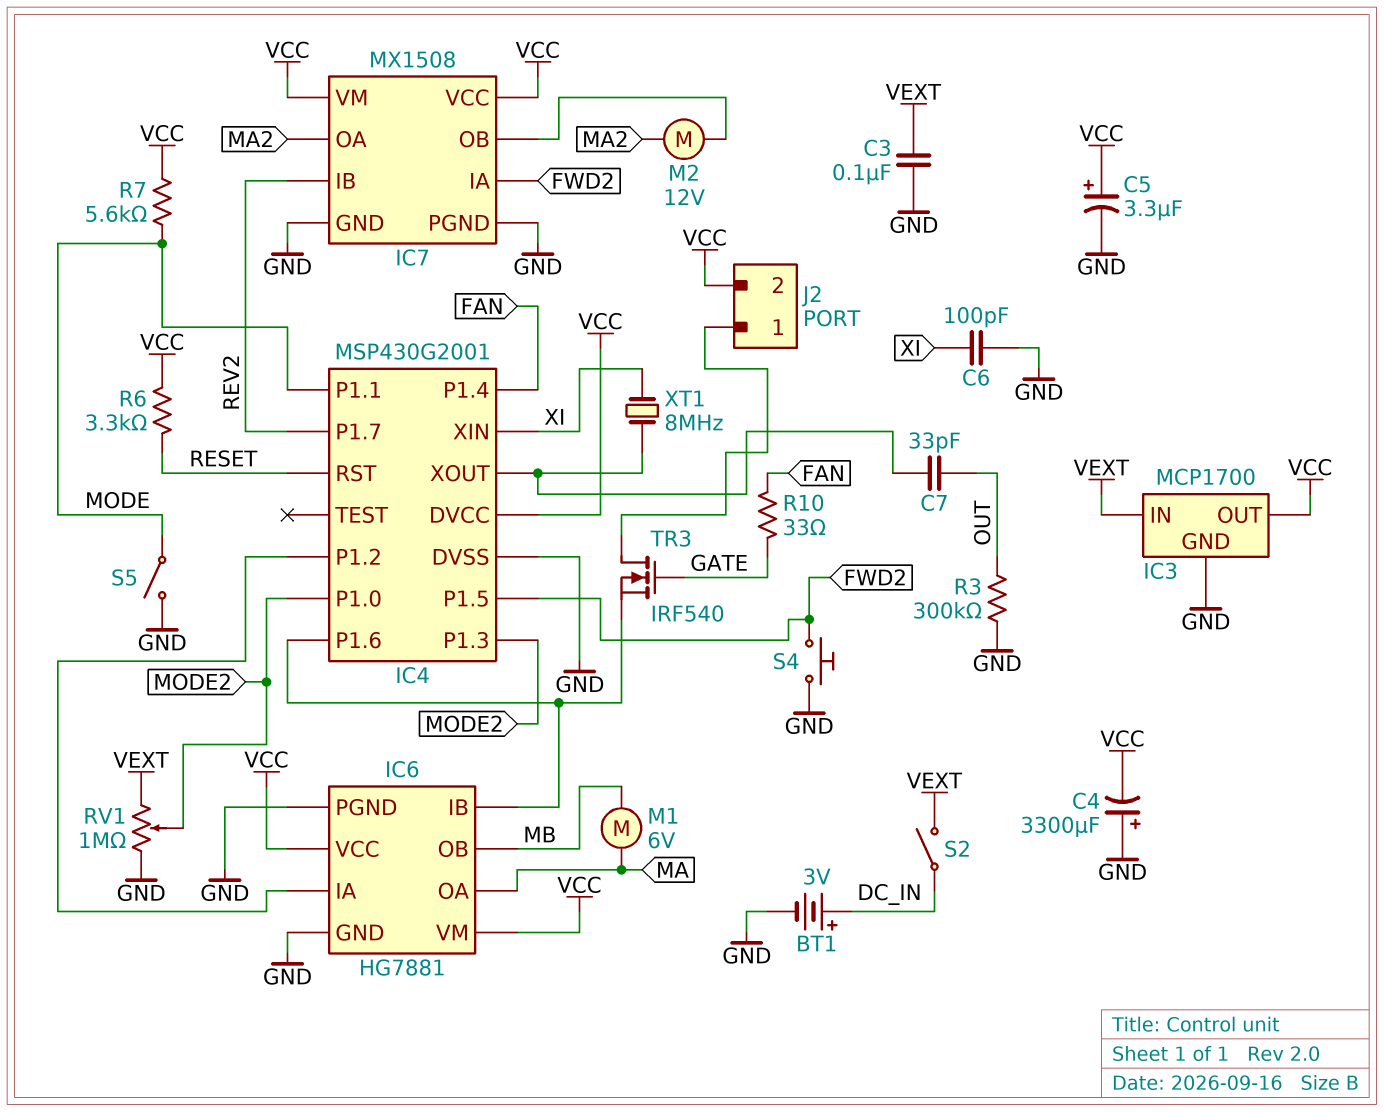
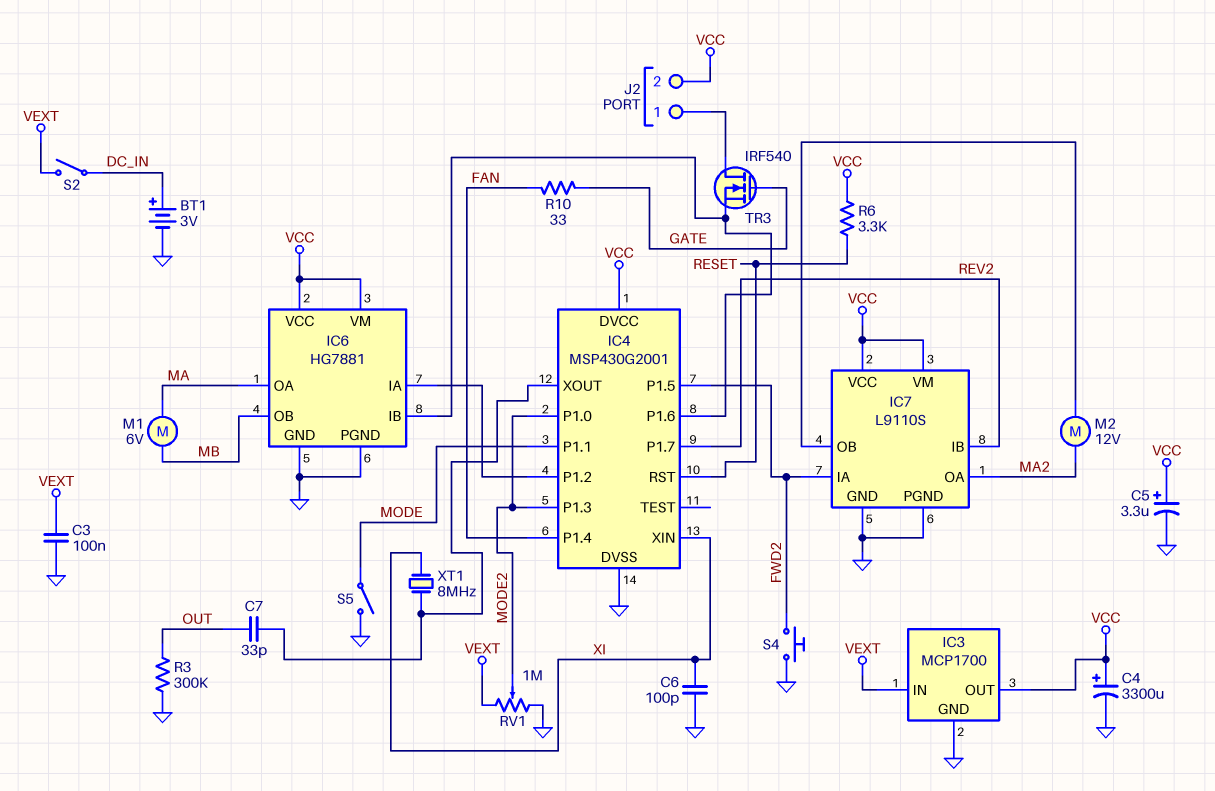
C4: 3300uF (plus GND, minus VCC) -> 3300uF (plus VCC, minus GND)
IC7: MX1508 -> L9110S
R7: 5.6k (MODE, VCC) -> none

